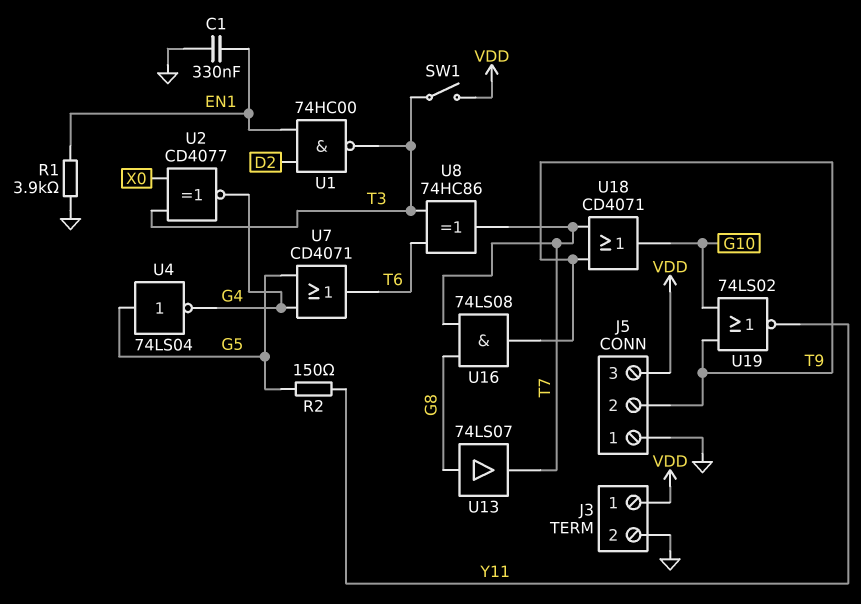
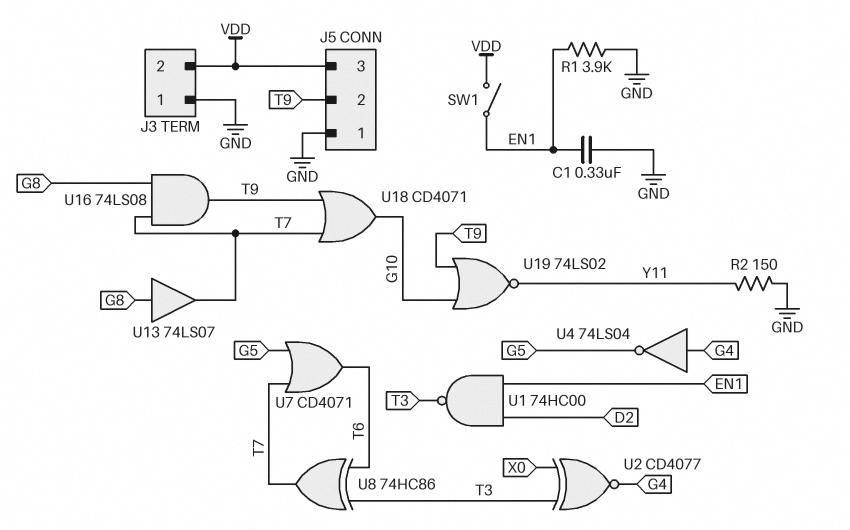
J3 pin 1: VDD -> GND
J3 pin 2: GND -> VDD
R2: 150 (G5, Y11) -> 150 (GND, Y11)
SW1: switch (T3, VDD) -> switch (EN1, VDD)
U4: NOT 74LS04 (in G5, out G4) -> NOT 74LS04 (in G4, out G5)
U7: OR CD4071 (in G4, in G5, out T6) -> OR CD4071 (in G5, in T7, out T6)

